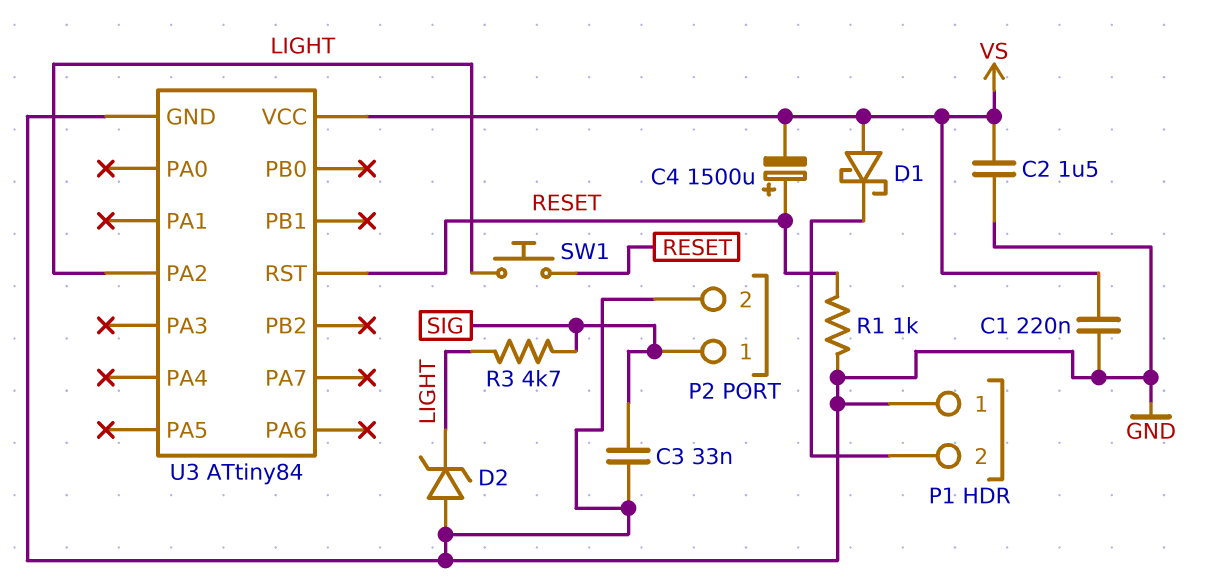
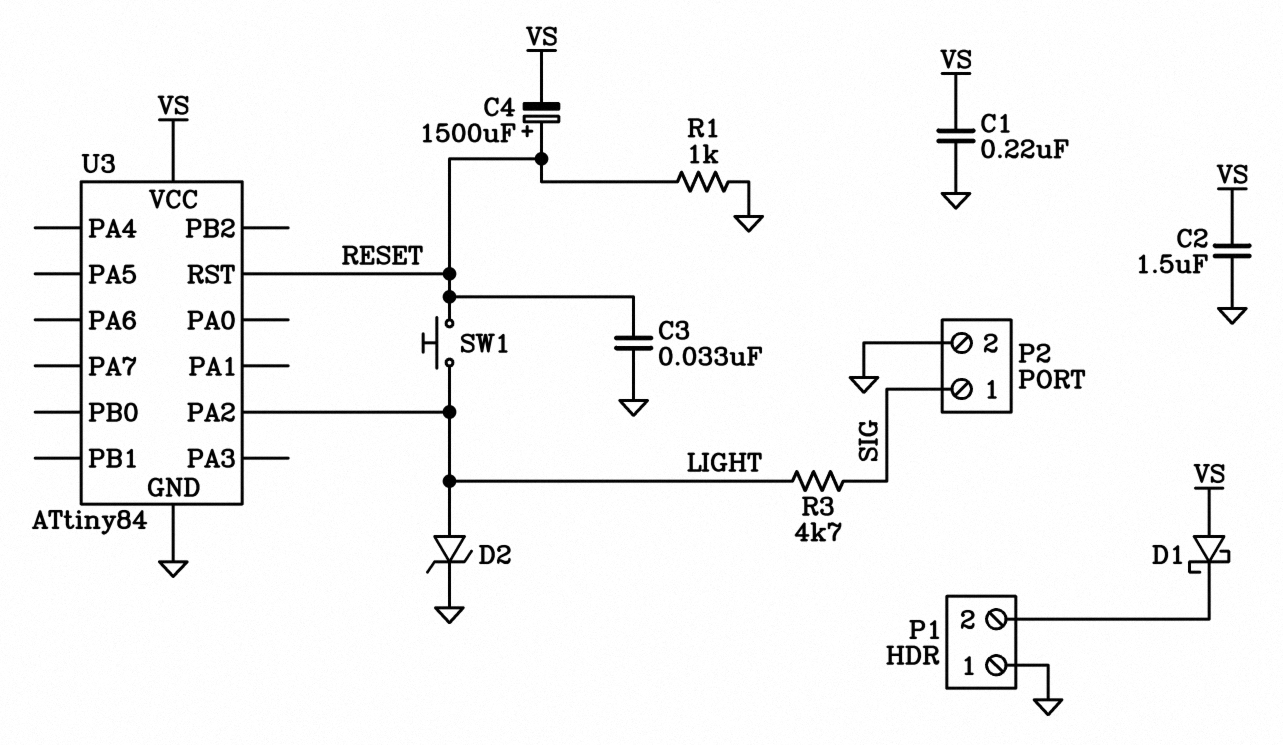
C3: 33nF (GND, SIG) -> 33nF (GND, RESET)
D2: zener (A GND, K LIGHT) -> zener (A LIGHT, K GND)

